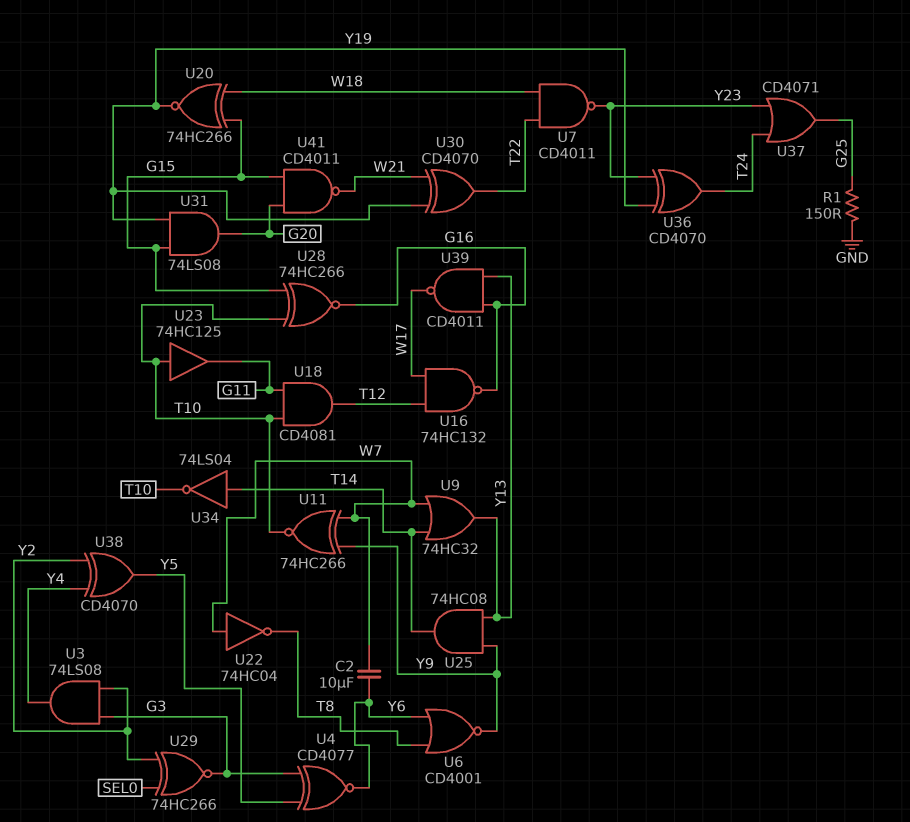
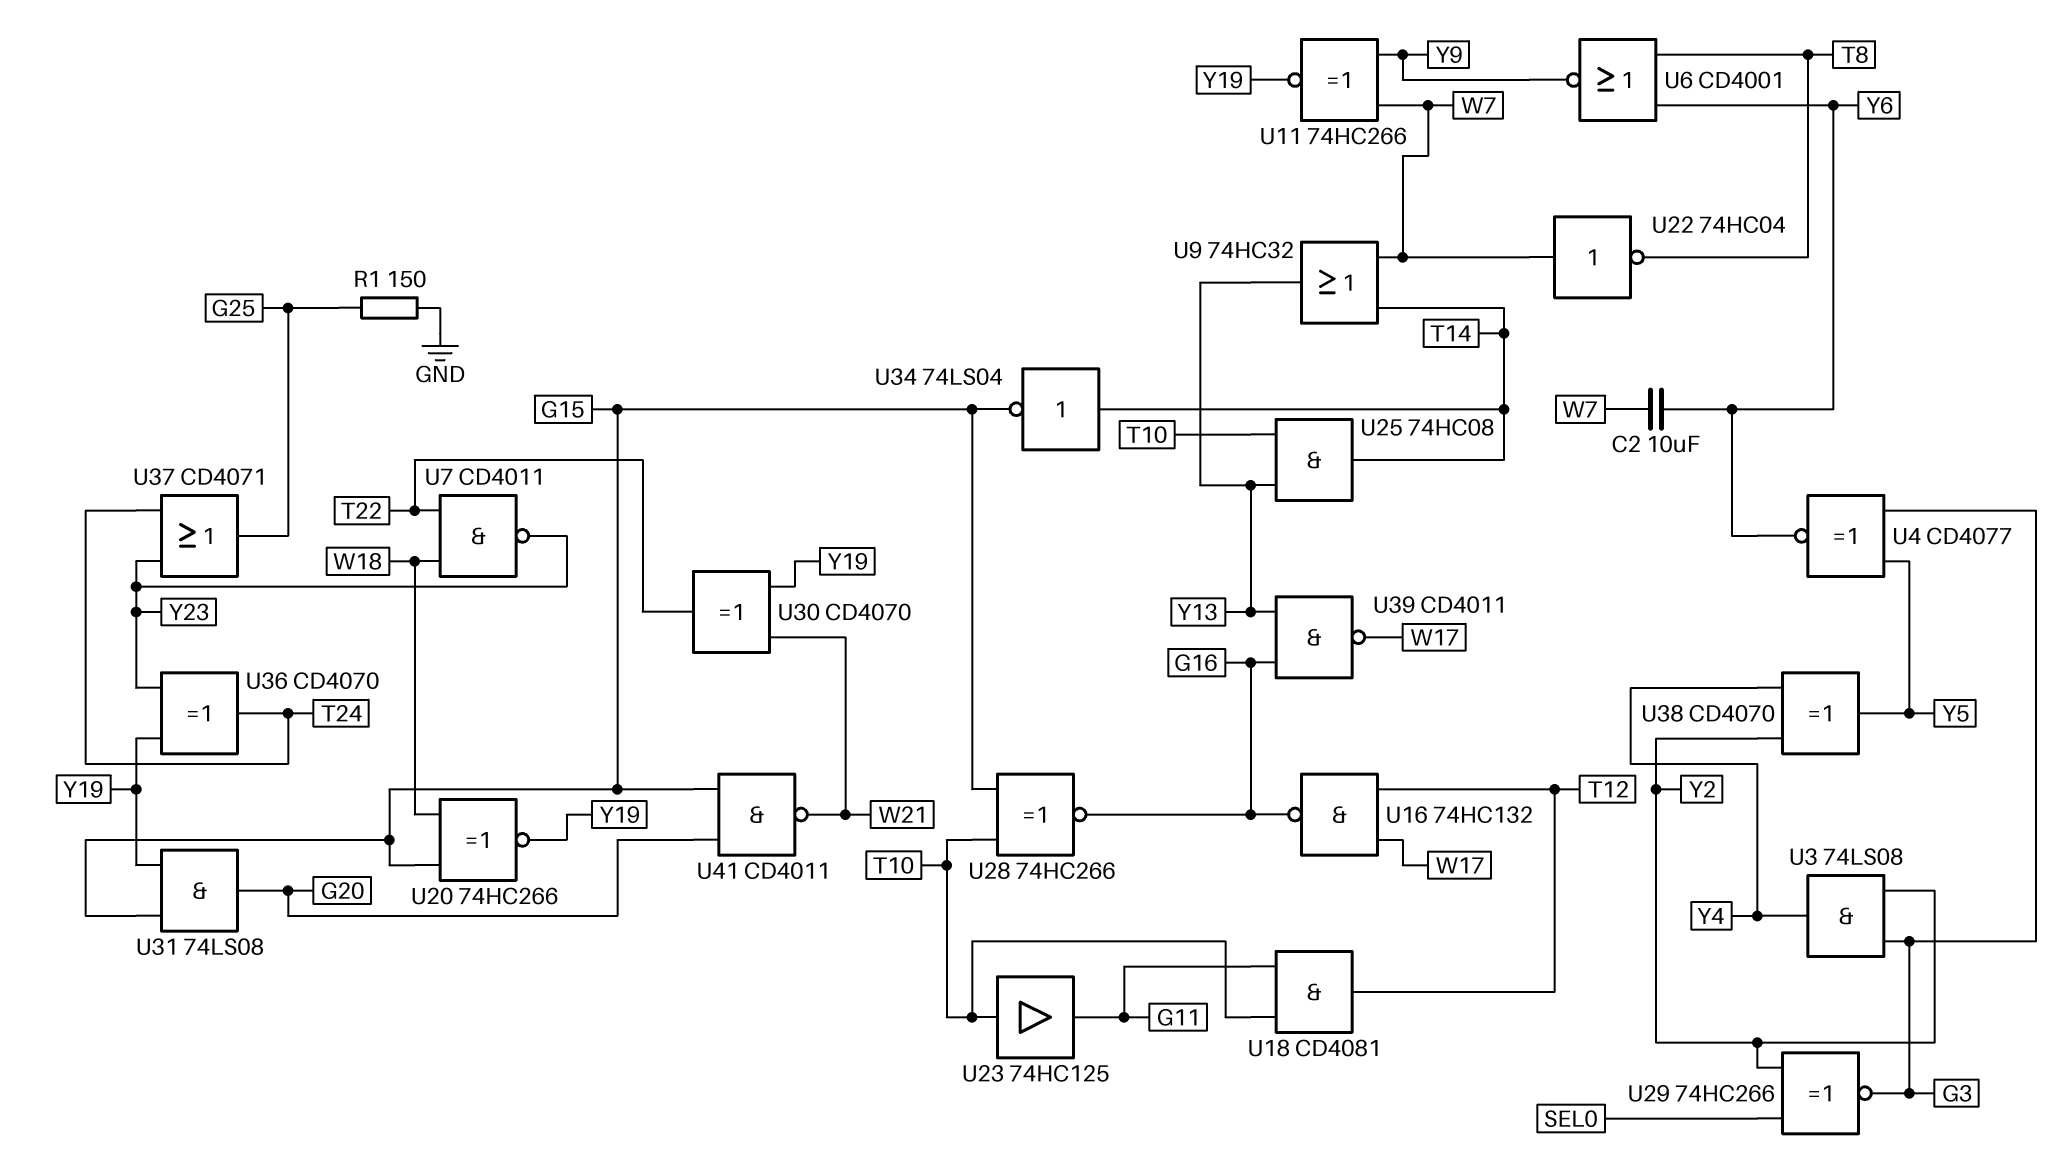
U11: XNOR 74HC266 (in W7, in Y9, out T10) -> XNOR 74HC266 (in W7, in Y9, out Y19)
U25: AND 74HC08 (in Y9, in Y13, out T14) -> AND 74HC08 (in T10, in Y13, out T14)
U34: NOT 74LS04 (in T14, out T10) -> NOT 74LS04 (in T14, out G15)

